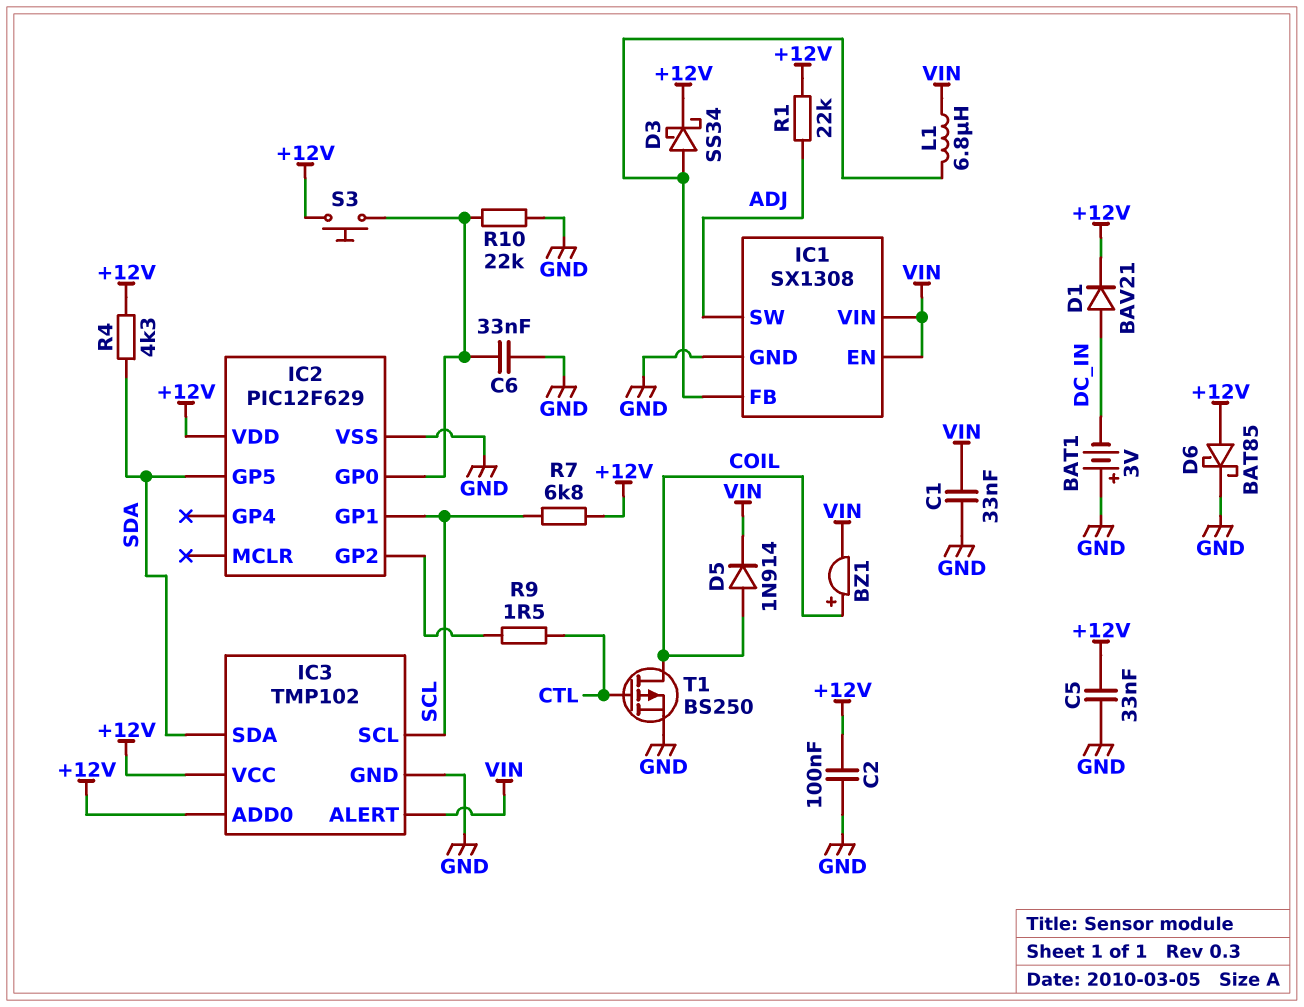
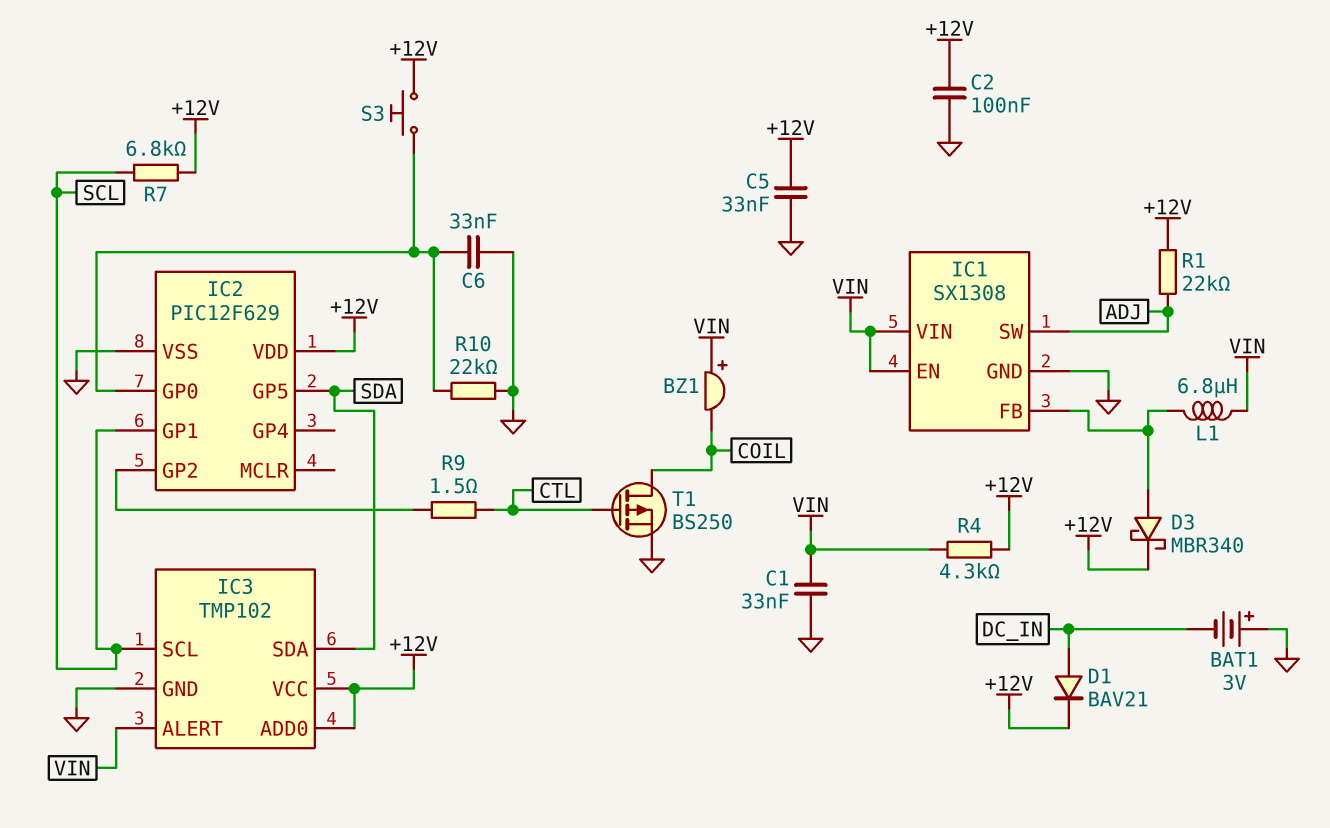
BZ1: buzzer (plus COIL, minus VIN) -> buzzer (plus VIN, minus COIL)
D3: schottky SS34 (A IC1/FB, K +12V) -> schottky MBR340 (A IC1/FB, K +12V)
D5: diode 1N914 (A COIL, K VIN) -> none
D6: schottky BAT85 (A +12V, K GND) -> none
R4: 4.3k (+12V, SDA) -> 4.3k (+12V, VIN)

